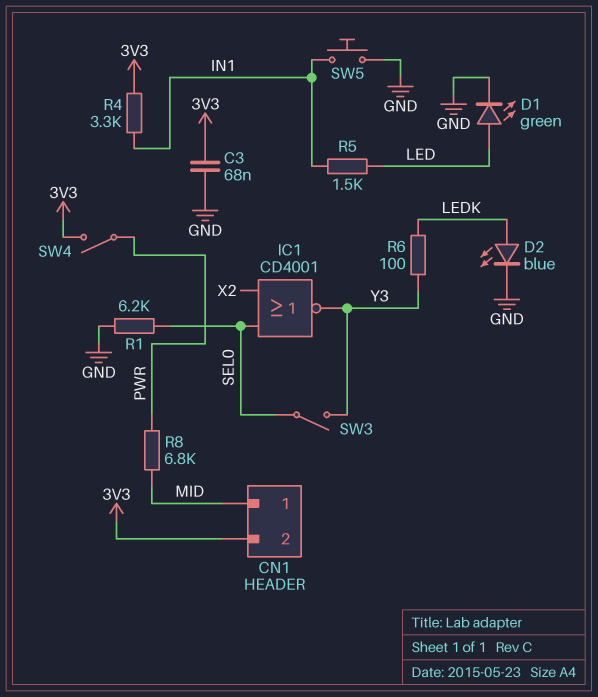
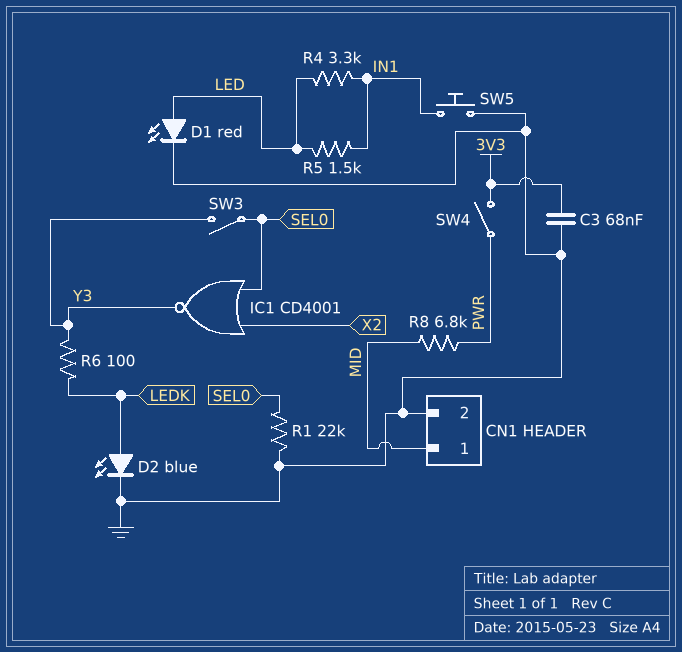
CN1 pin 2: 3V3 -> GND
D1: LED green (A LED, K GND) -> LED red (A LED, K GND)
R1: 6.2k (GND, SEL0) -> 22k (GND, SEL0)
R4: 3.3k (3V3, IN1) -> 3.3k (IN1, LED)

